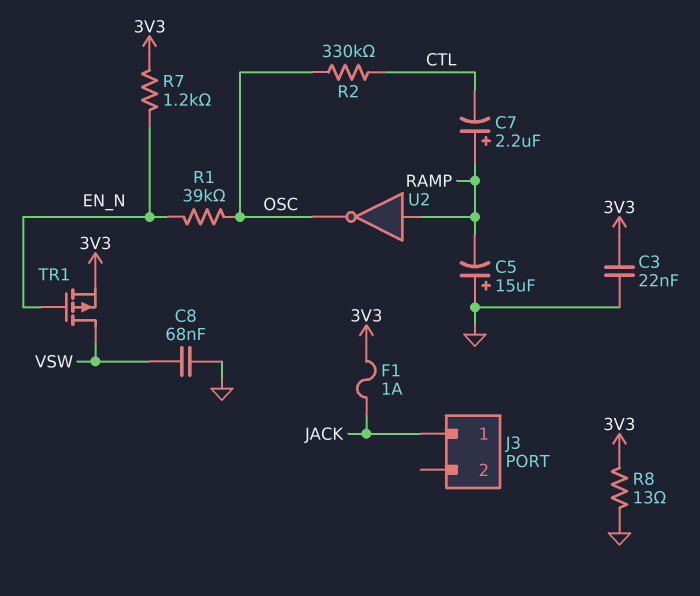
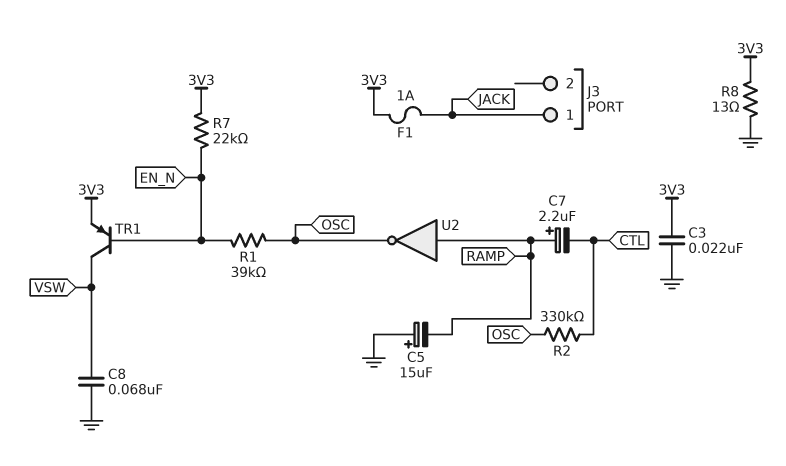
R7: 1.2k (3V3, EN_N) -> 22k (3V3, EN_N)
TR1: PMOS (G EN_N, D VSW, S 3V3) -> PNP (B EN_N, C VSW, E 3V3)

